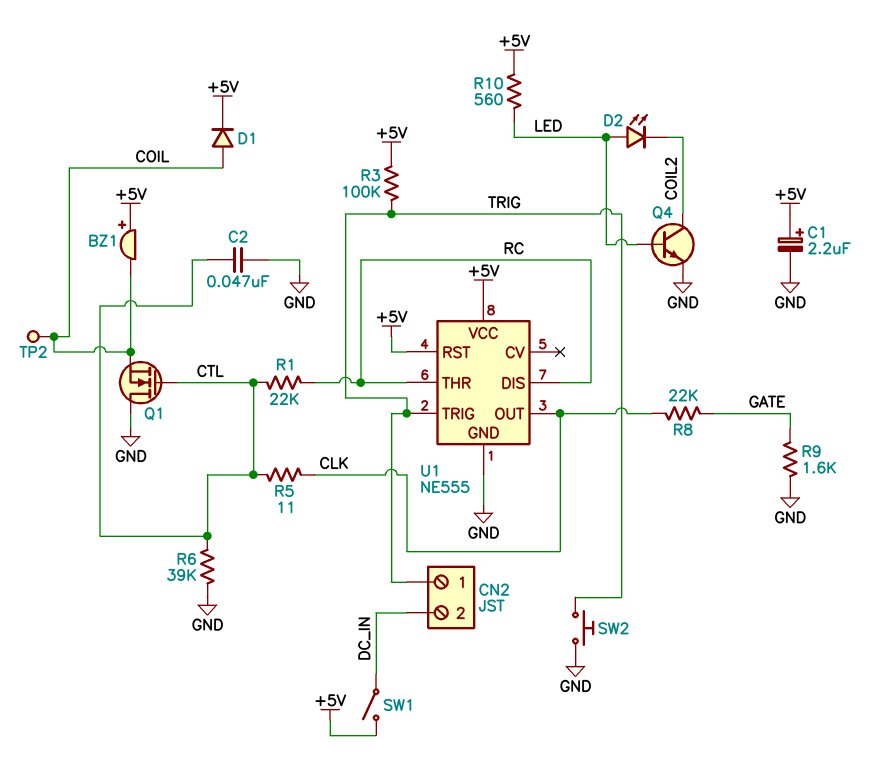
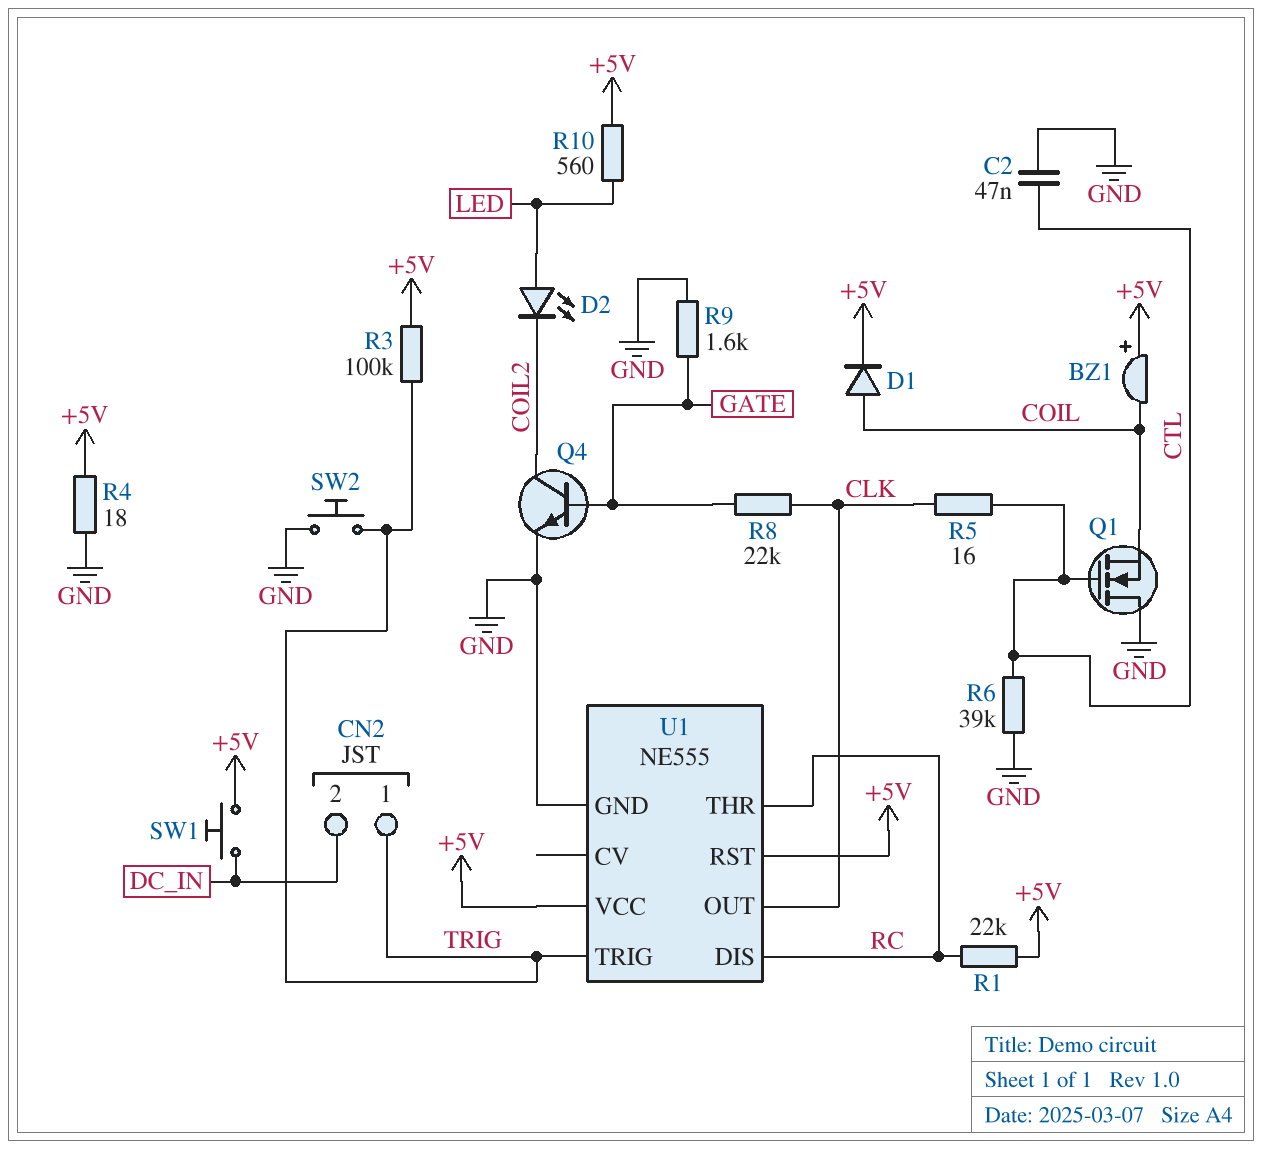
C1: 2.2uF (plus +5V, minus GND) -> none
Q4: NPN (B LED, C COIL2, E GND) -> NPN (B GATE, C COIL2, E GND)
R1: 22k (CTL, RC) -> 22k (+5V, RC)
R4: none -> 18 (+5V, GND)
R5: 11 (CLK, CTL) -> 16 (CLK, CTL)
SW1: switch (+5V, DC_IN) -> button (+5V, DC_IN)
TP2: test point (COIL) -> none

